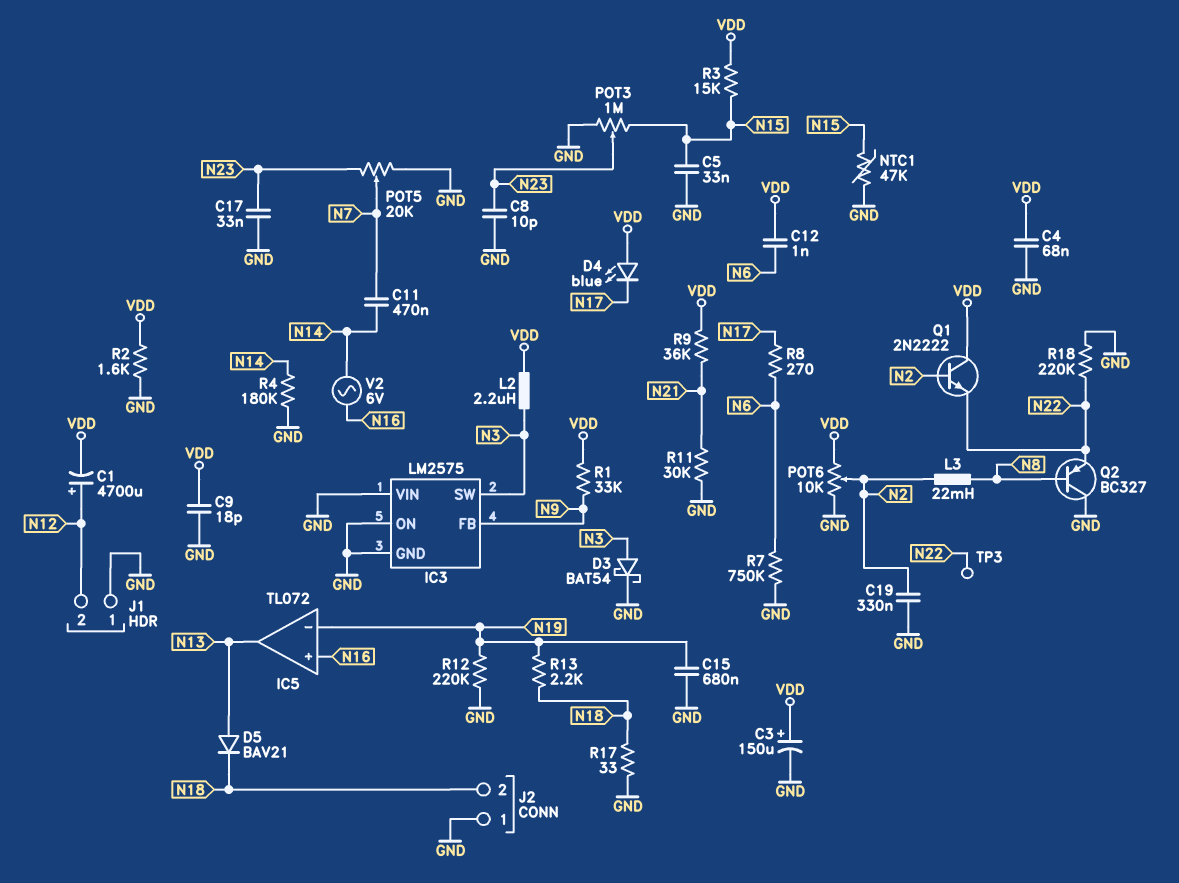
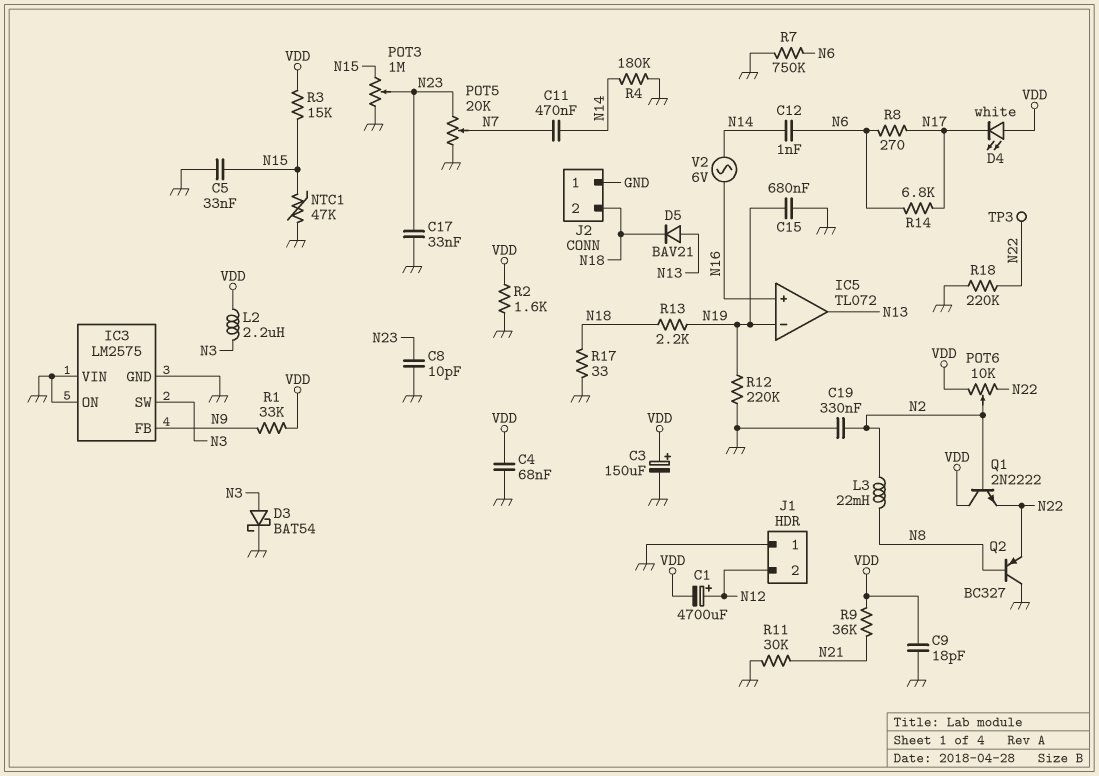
C12: 1nF (N6, VDD) -> 1nF (N6, N14)
D4: LED blue (A VDD, K N17) -> LED white (A VDD, K N17)
POT6: 10k (GND, VDD, wiper N2) -> 10k (N22, VDD, wiper N2)
R14: none -> 6.8k (N6, N17)

